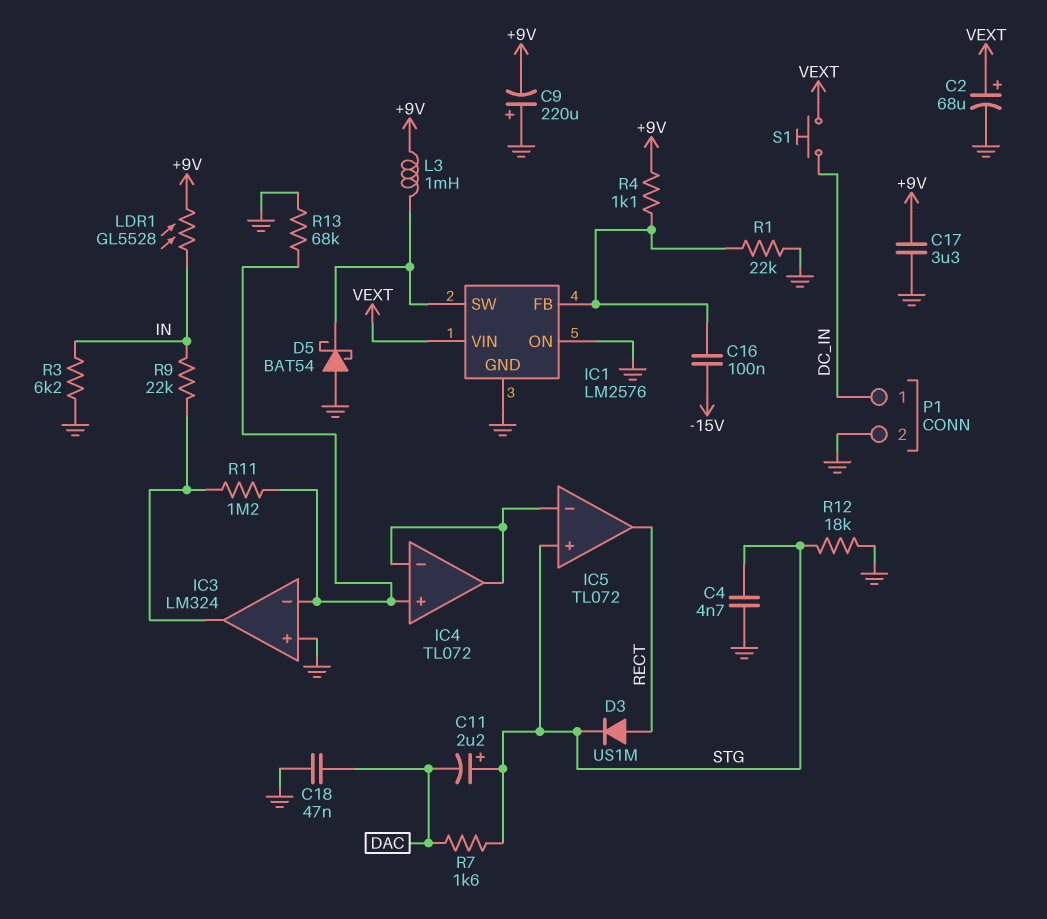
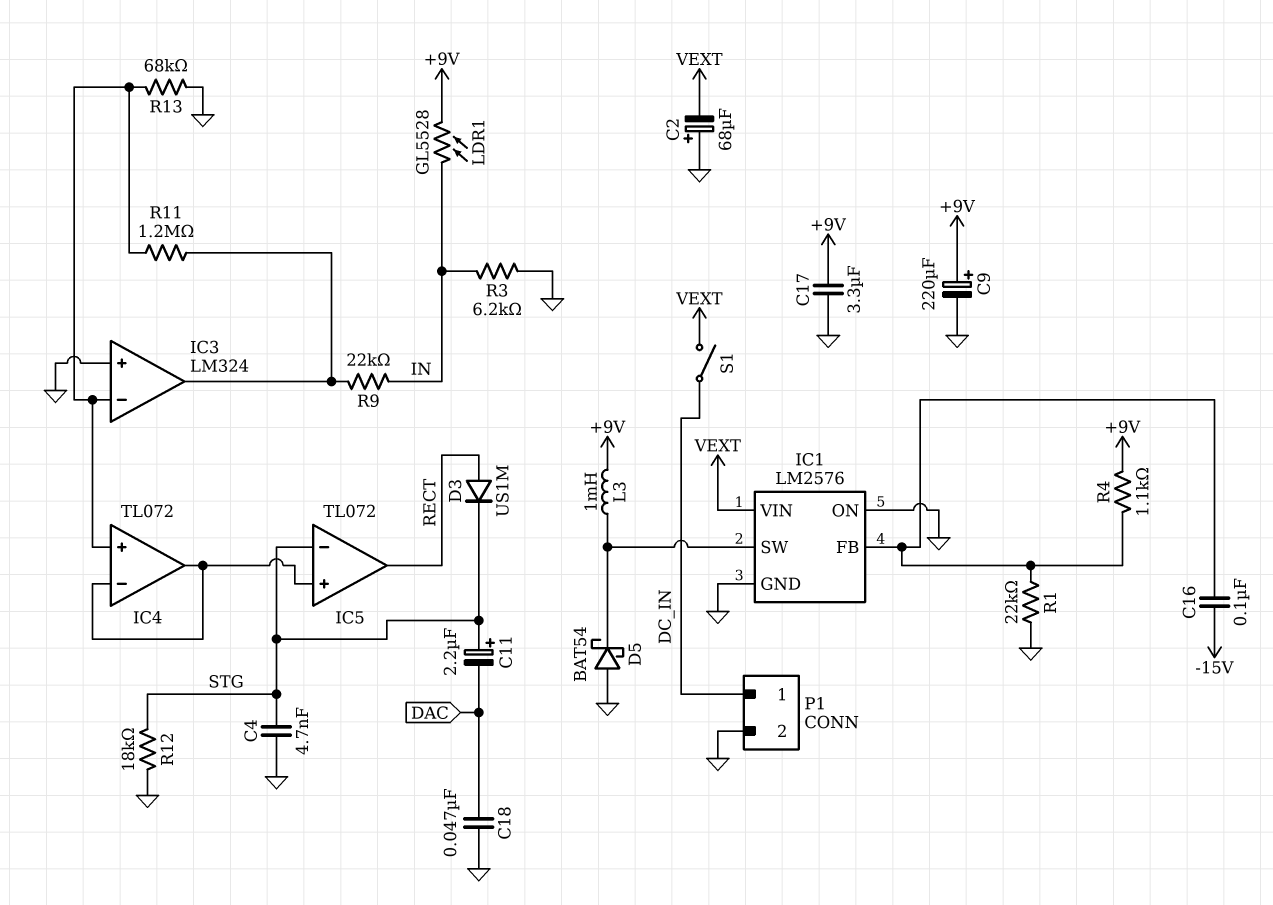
C2: 68uF (plus VEXT, minus GND) -> 68uF (plus GND, minus VEXT)
C9: 220uF (plus GND, minus +9V) -> 220uF (plus +9V, minus GND)
IC5 pin in+: STG -> IC4/in-
IC5 pin in-: IC4/in- -> STG
R7: 1.6k (DAC, STG) -> none
S1: button (DC_IN, VEXT) -> switch (DC_IN, VEXT)

